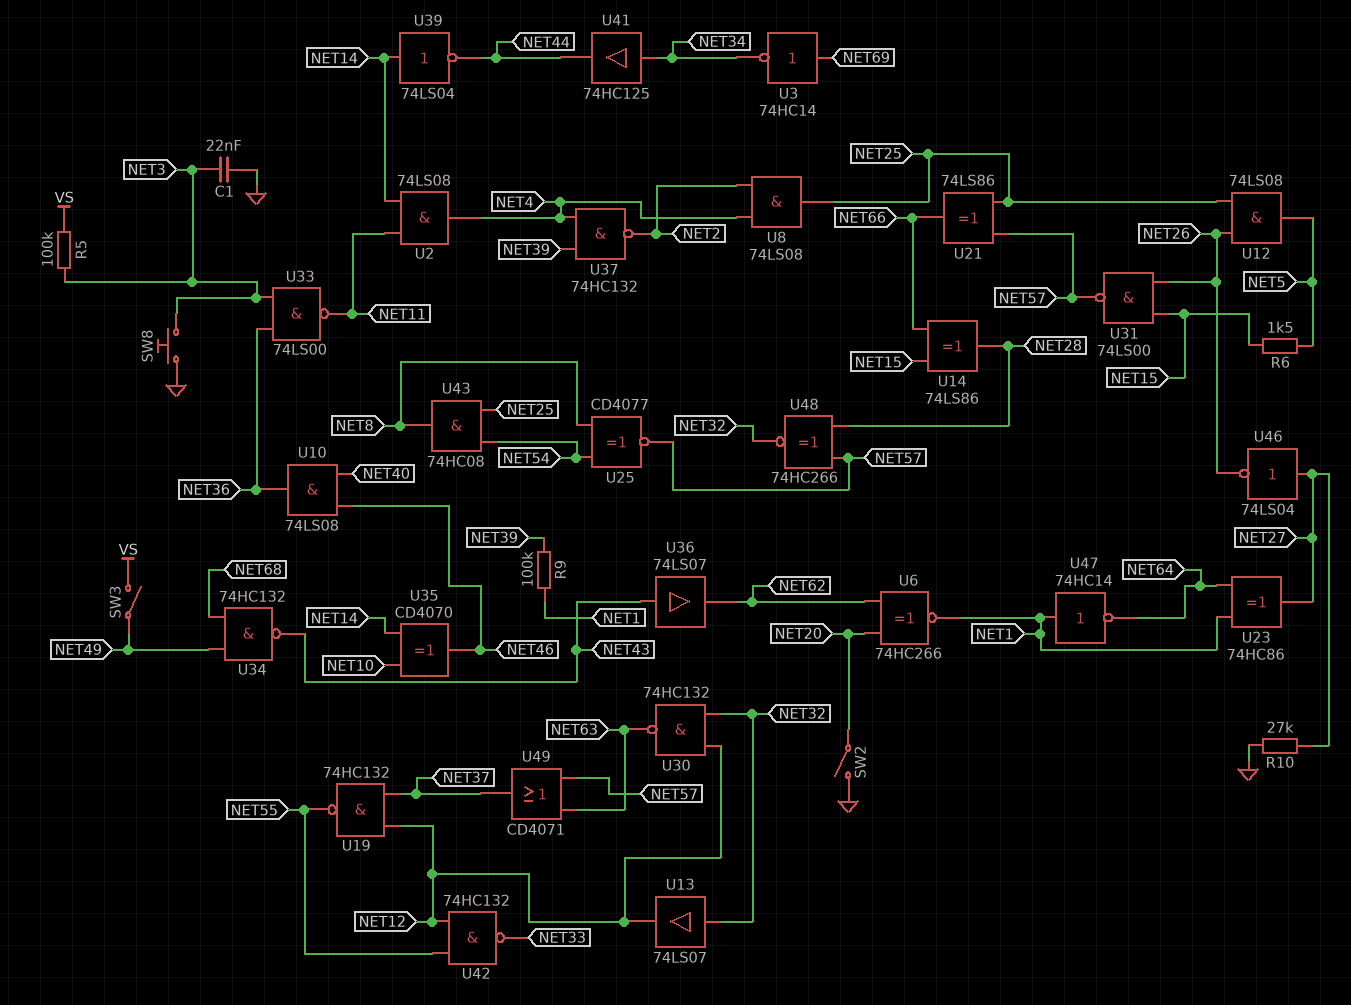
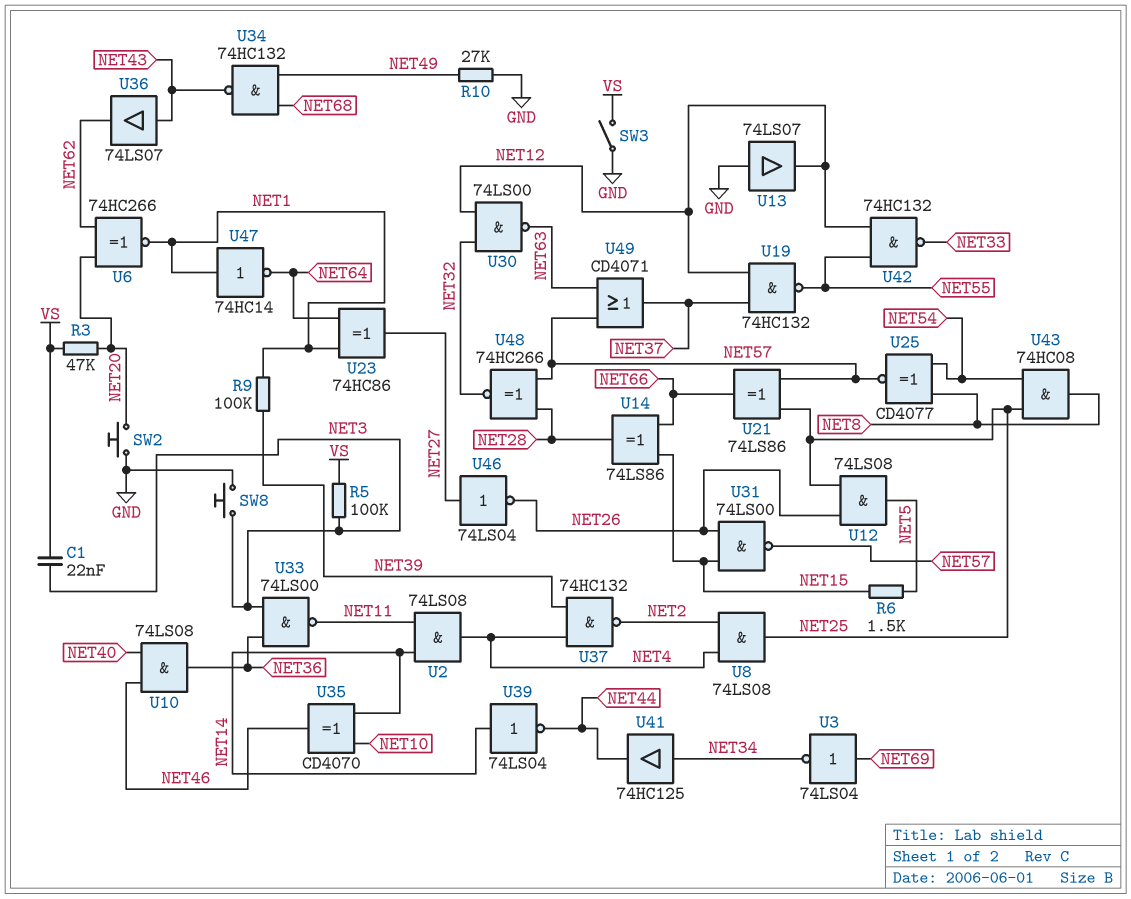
C1: 22nF (GND, NET3) -> 22nF (NET3, VS)
R3: none -> 47k (NET20, VS)
R10: 27k (GND, NET27) -> 27k (GND, NET49)
SW2: switch (GND, NET20) -> button (GND, NET20)
SW3: switch (NET49, VS) -> switch (GND, VS)
U3: NOT 74HC14 (in NET69, out NET34) -> NOT 74LS04 (in NET69, out NET34)
U13: buffer 74LS07 (in NET32, out NET12) -> buffer 74LS07 (in GND, out NET12)
U30: NAND 74HC132 (in NET12, in NET32, out NET63) -> NAND 74LS00 (in NET12, in NET32, out NET63)

